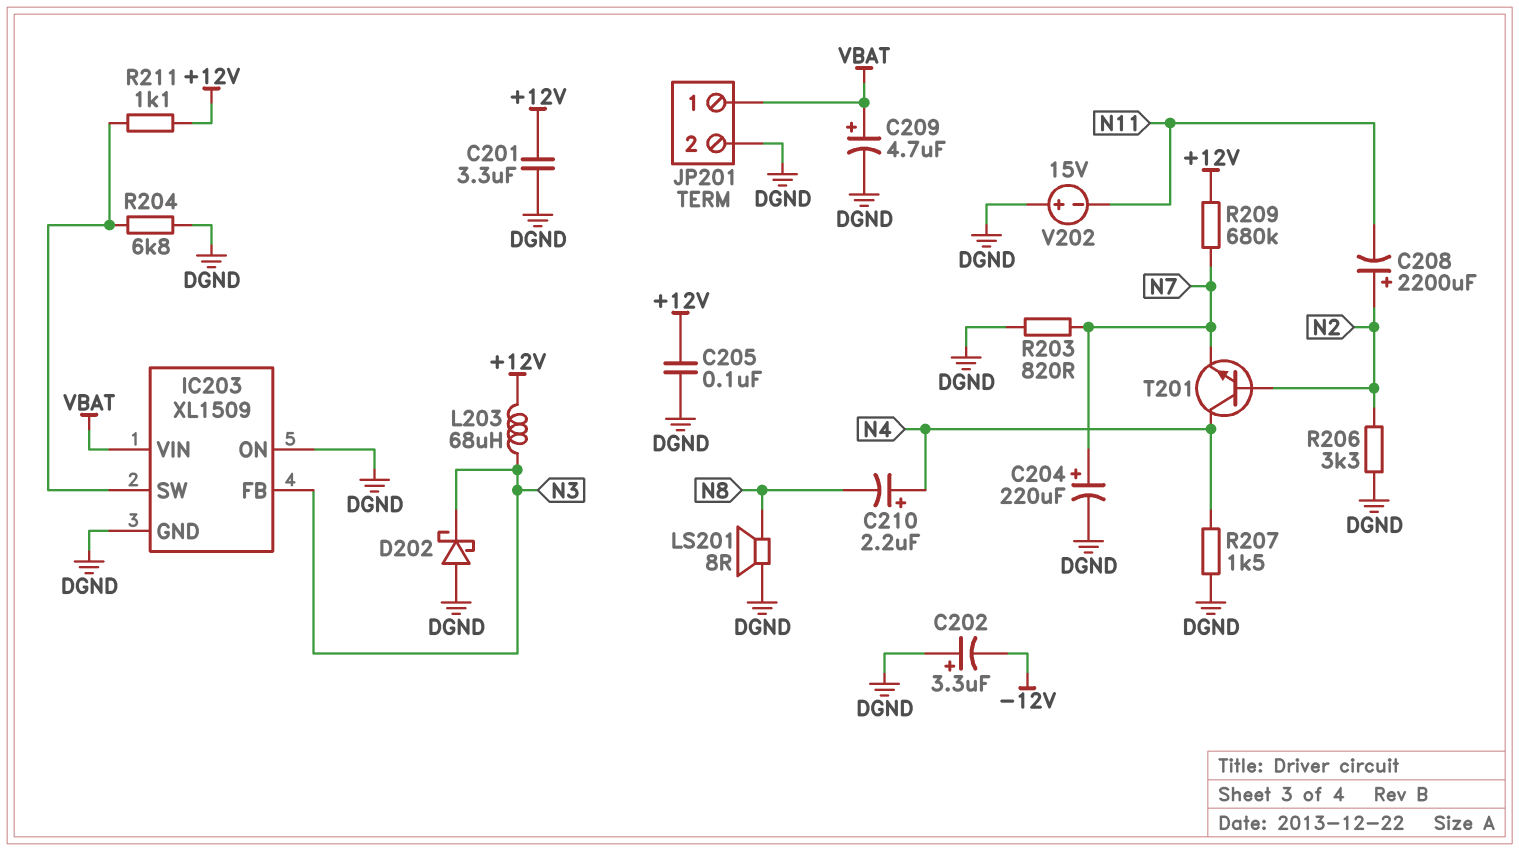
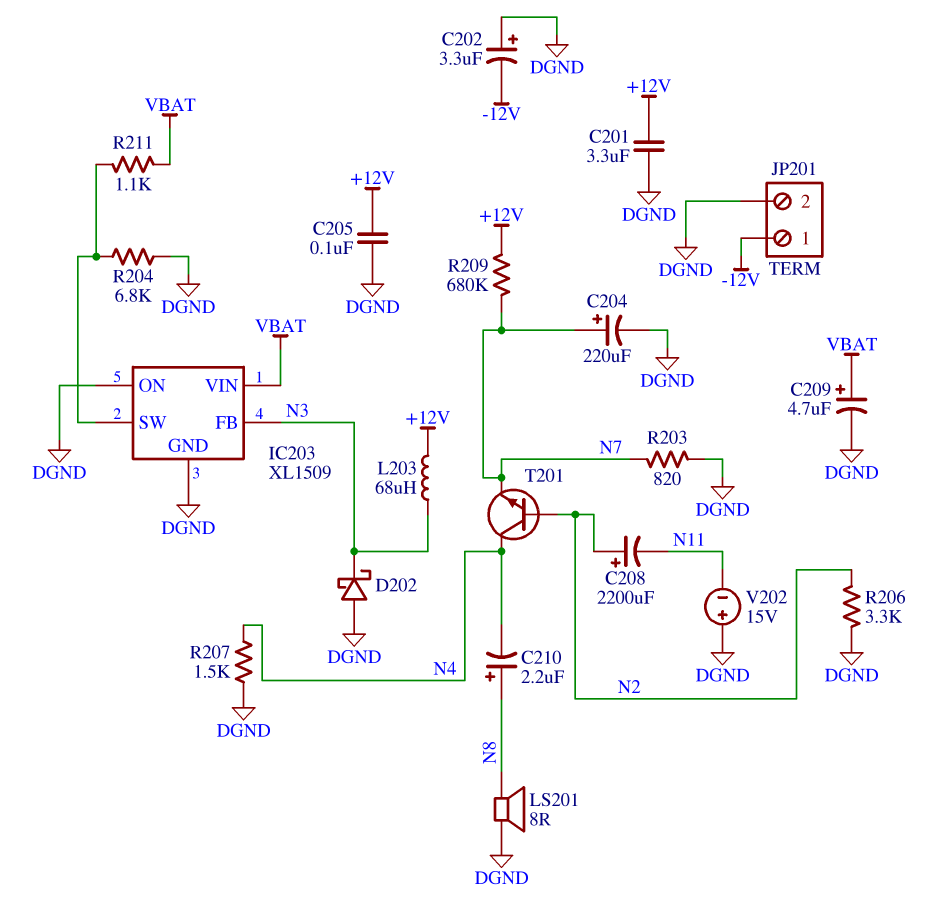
C210: 2.2uF (plus N4, minus N8) -> 2.2uF (plus N8, minus N4)
JP201 pin 1: VBAT -> -12V
R211: 1.1k (+12V, IC203/SW) -> 1.1k (IC203/SW, VBAT)

